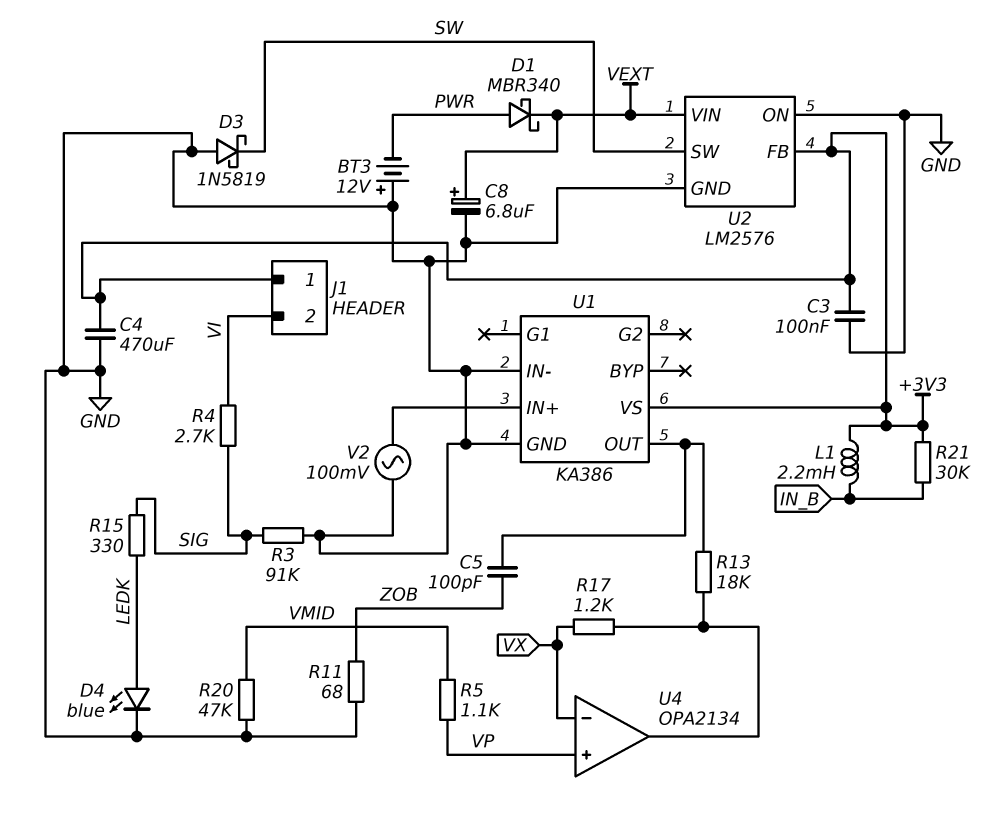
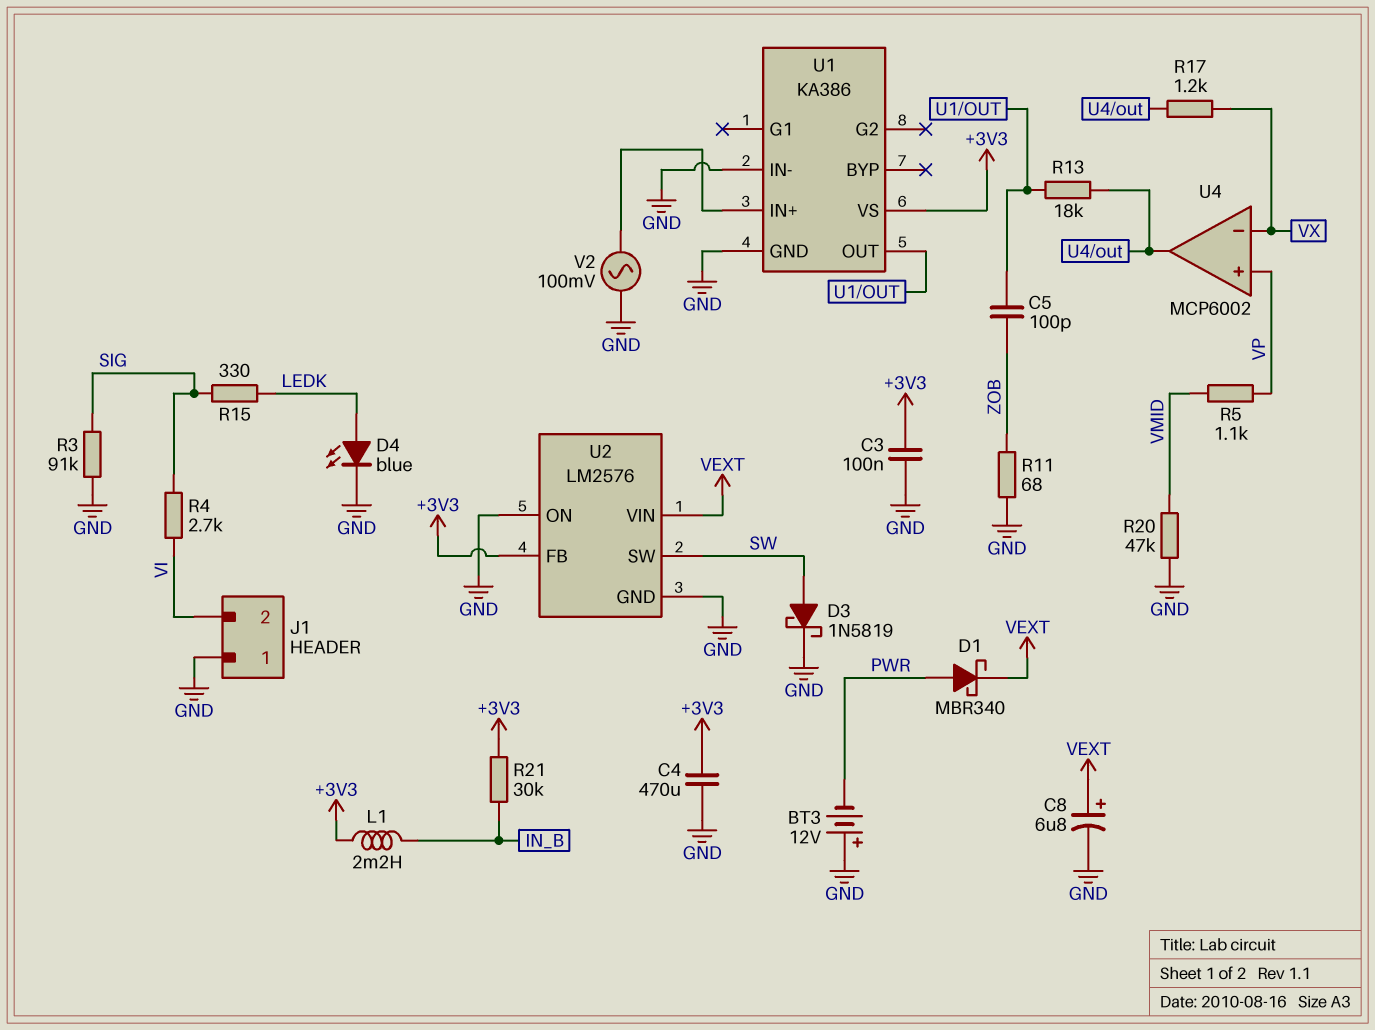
D3: schottky 1N5819 (A GND, K SW) -> schottky 1N5819 (A SW, K GND)
J1 pin 1: +3V3 -> GND
U4: OPA2134 -> MCP6002

